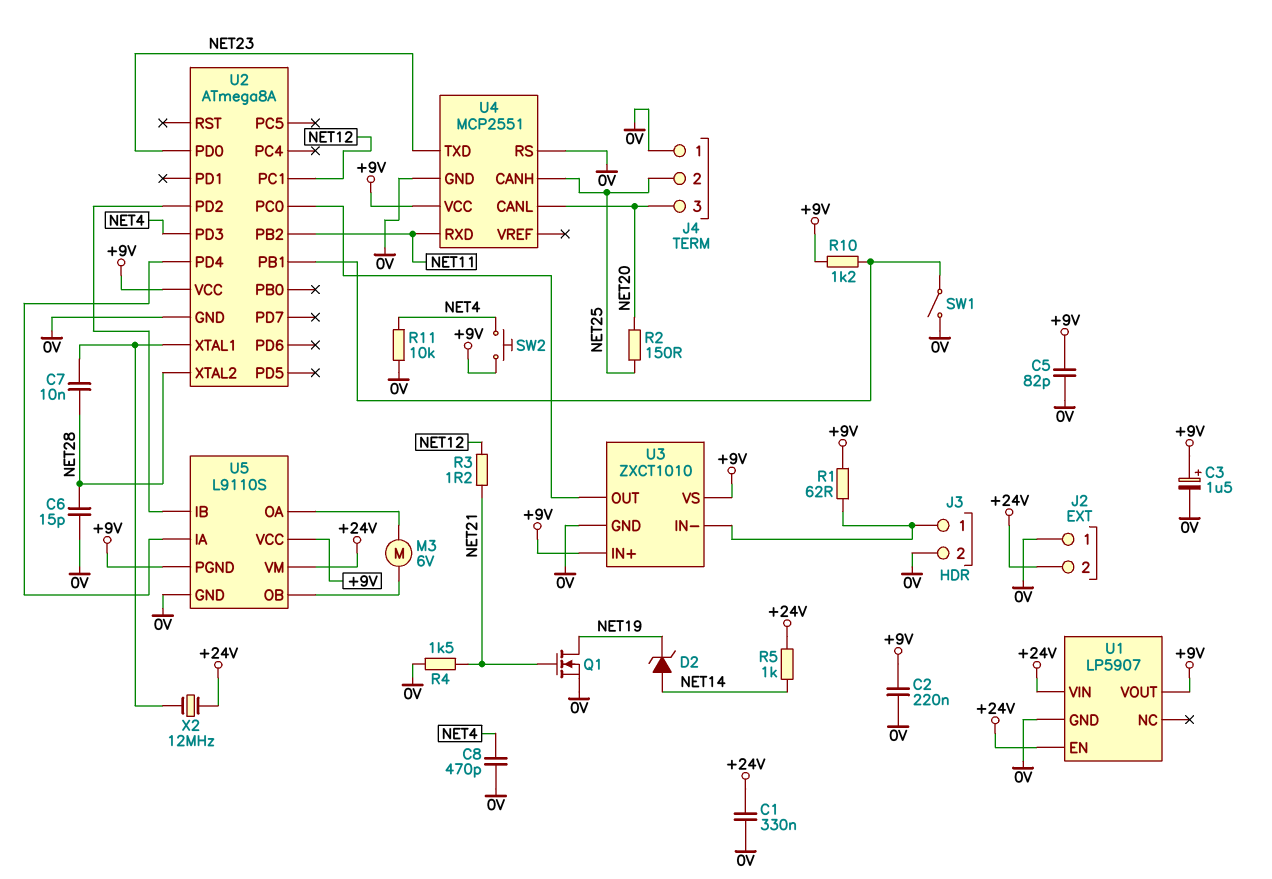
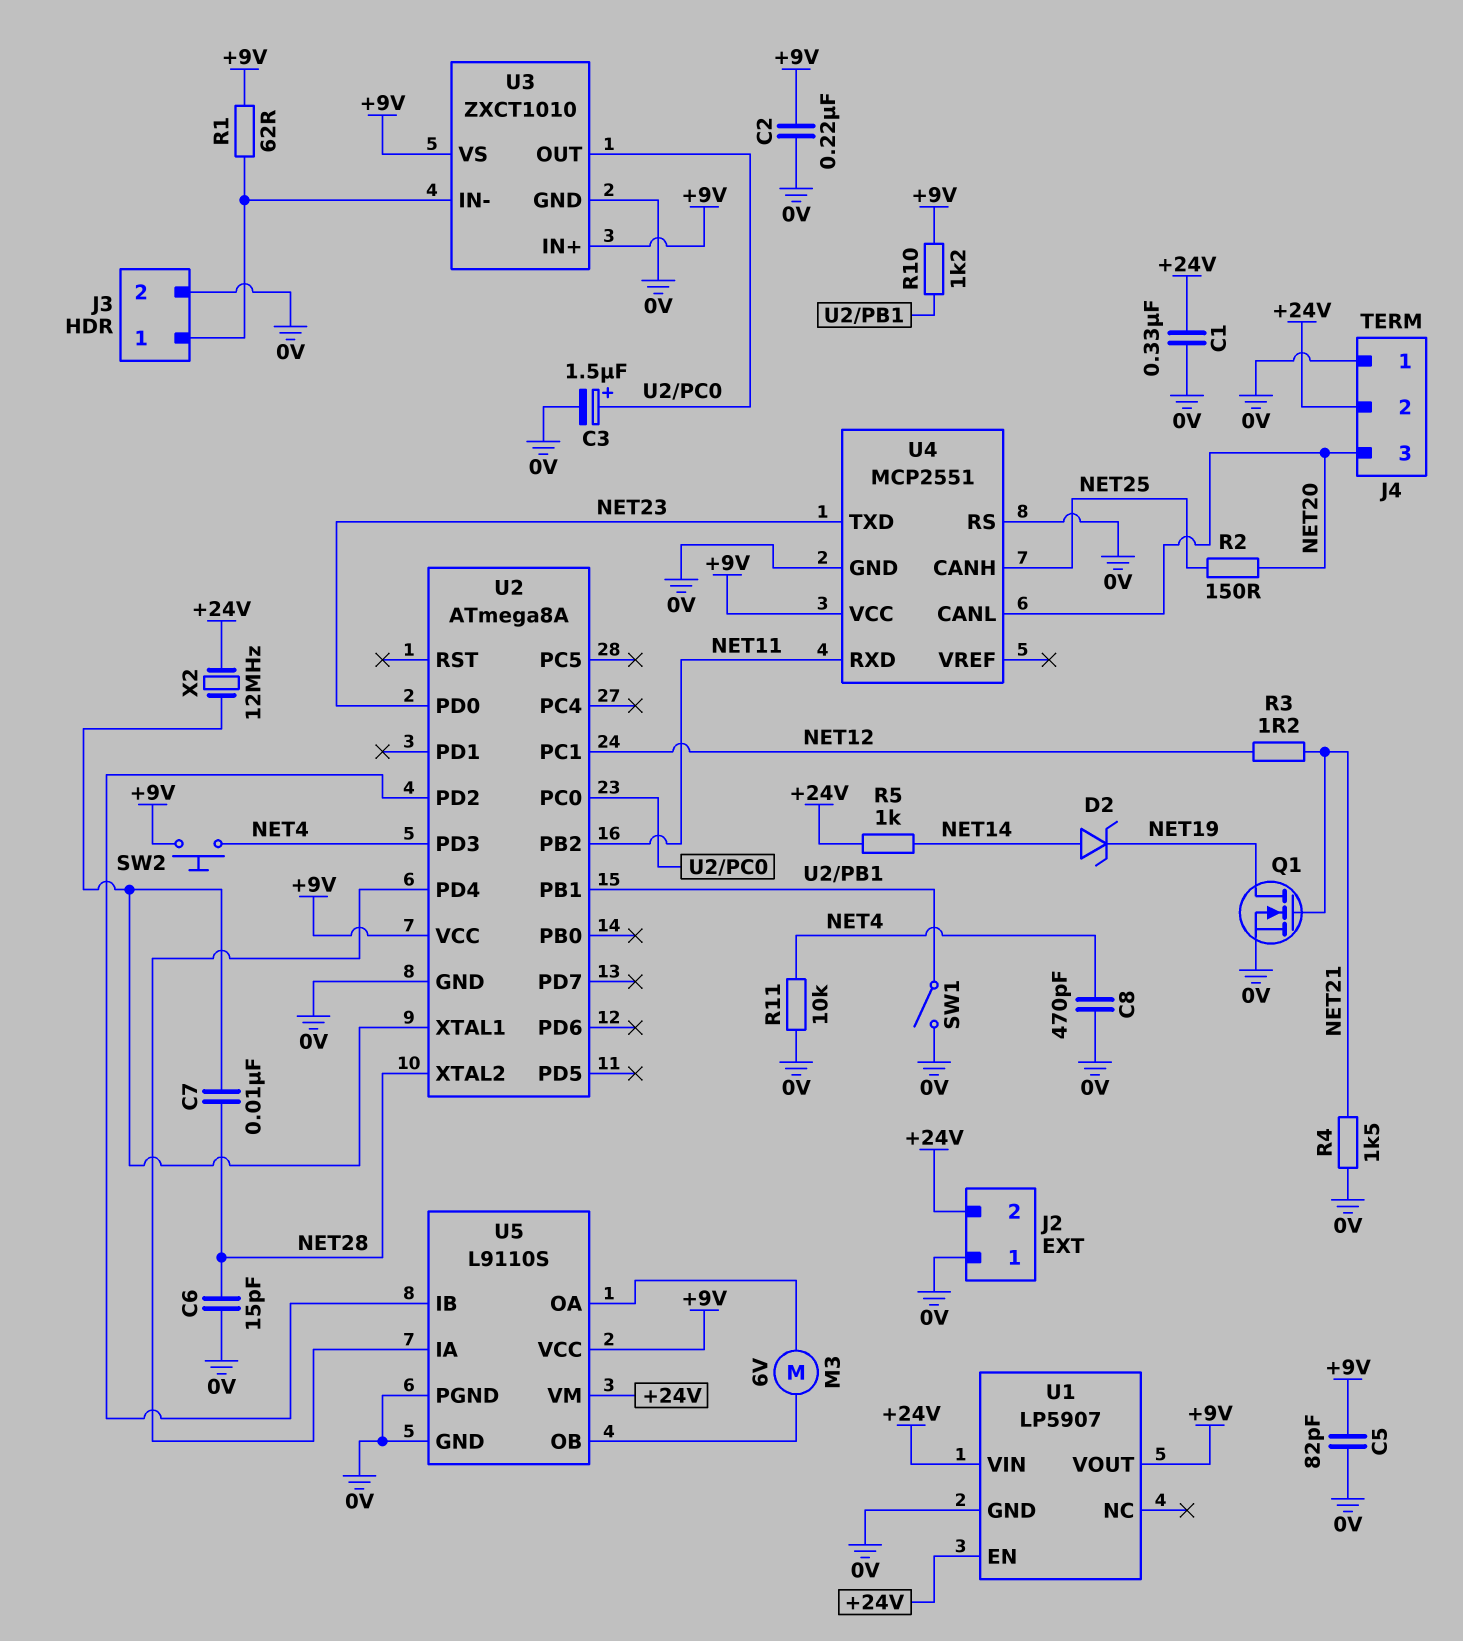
C3: 1.5uF (plus +9V, minus 0V) -> 1.5uF (plus U2/PC0, minus 0V)
J4 pin 2: NET25 -> +24V
U5 pin PGND: +9V -> 0V

